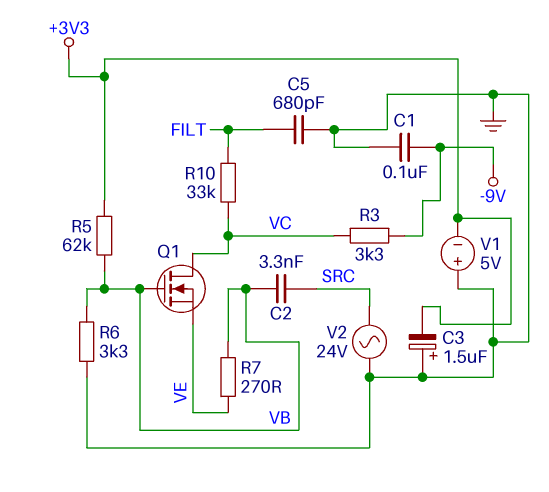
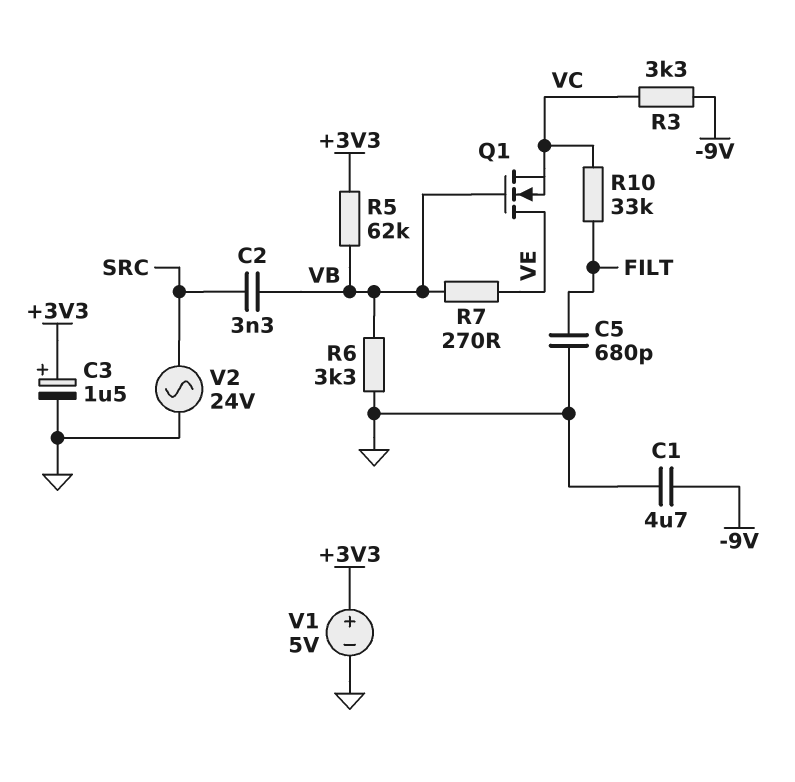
C1: 100nF (-9V, GND) -> 4.7uF (-9V, GND)
C3: 1.5uF (plus GND, minus +3V3) -> 1.5uF (plus +3V3, minus GND)
Q1: NMOS (G VB, D VC, S VE) -> NMOS (G VB, D VE, S VC)
V1: 5V (plus GND, minus +3V3) -> 5V (plus +3V3, minus GND)

